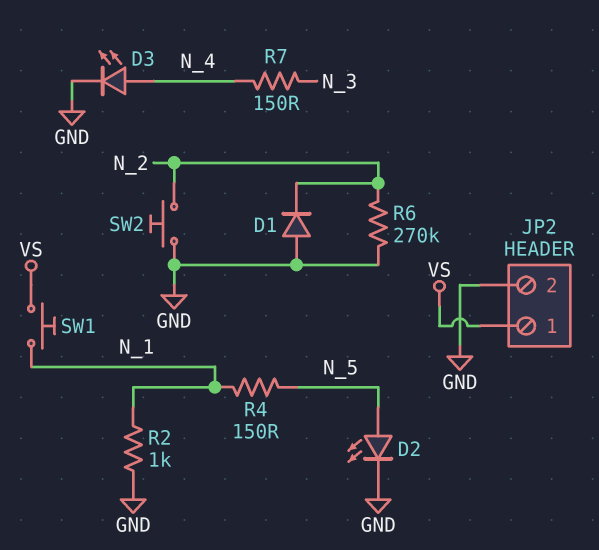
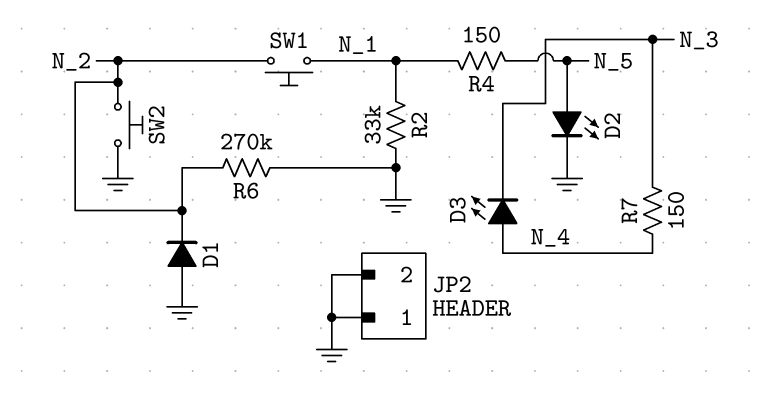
D3: LED (A N_4, K GND) -> LED (A N_4, K N_3)
JP2 pin 1: VS -> GND
R2: 1k (GND, N_1) -> 33k (GND, N_1)
SW1: button (N_1, VS) -> button (N_1, N_2)

